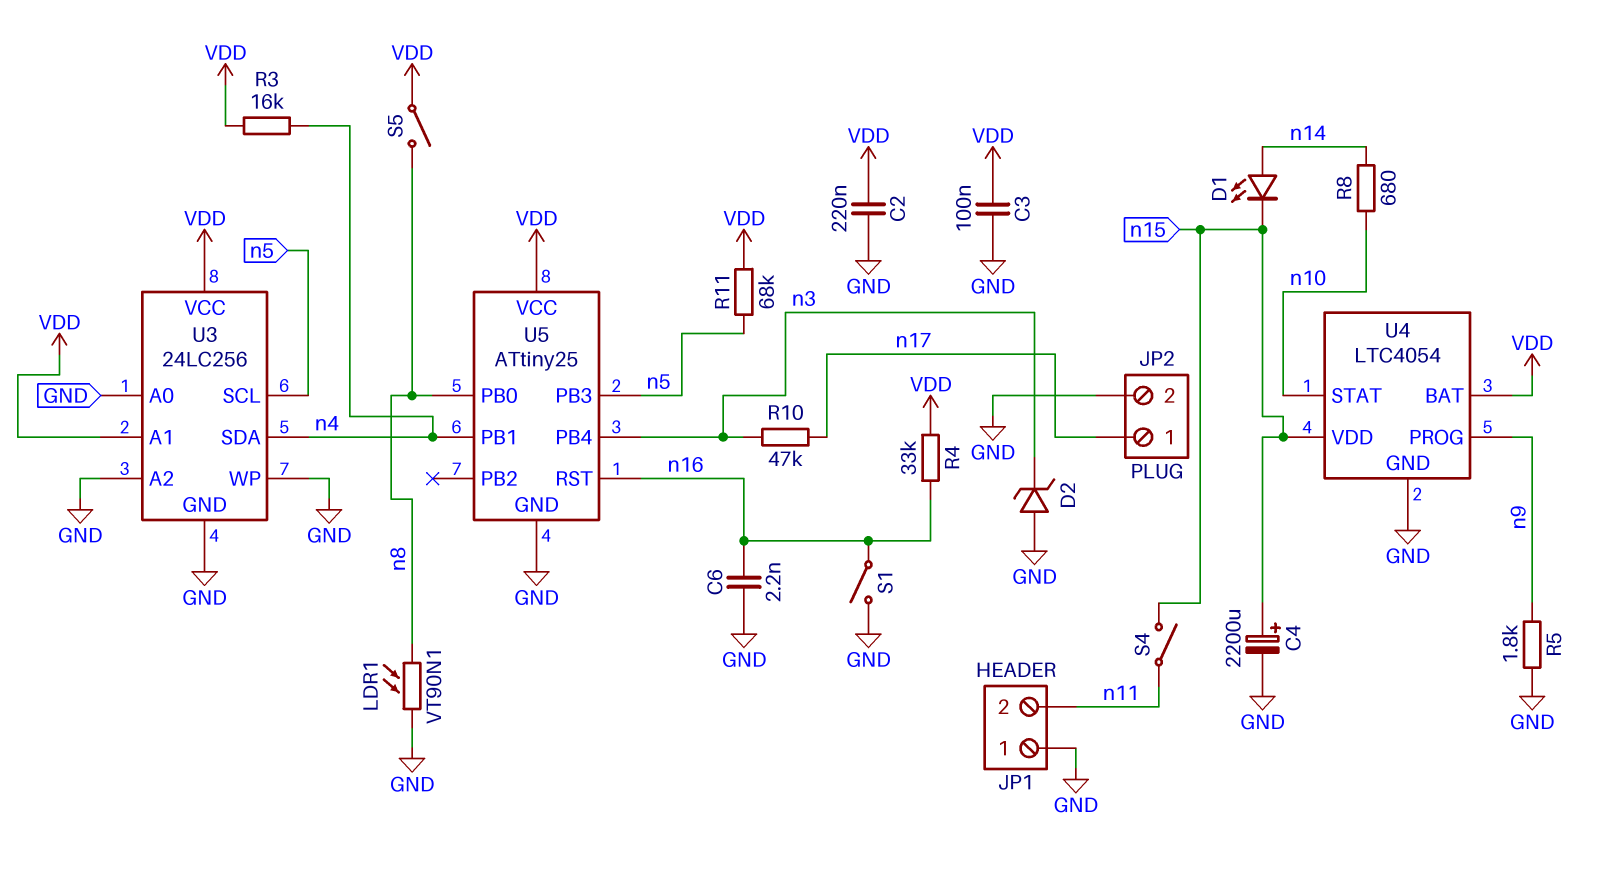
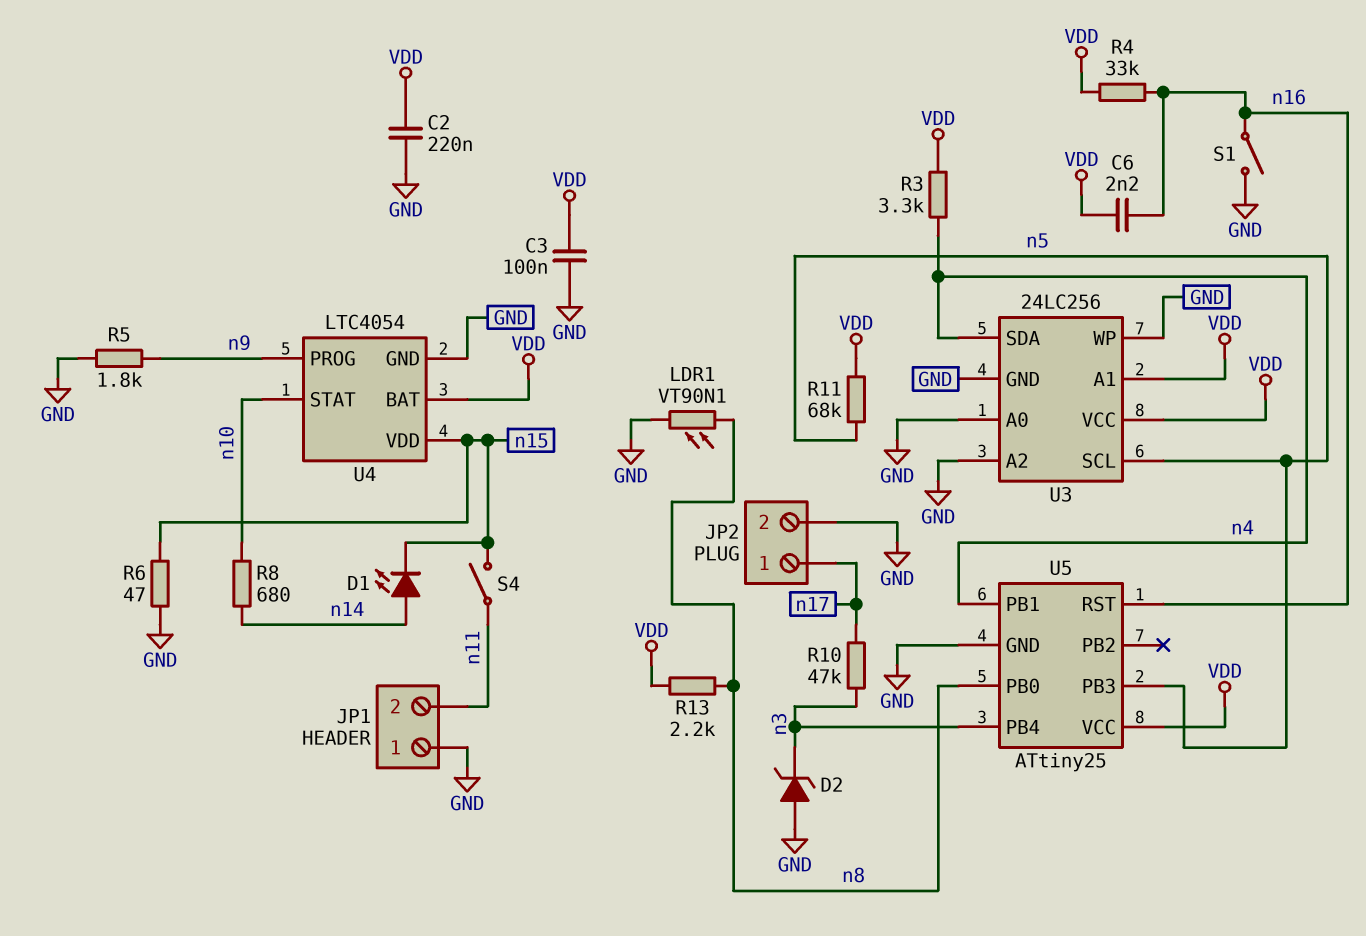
C4: 2200uF (plus n15, minus GND) -> none
C6: 2.2nF (GND, n16) -> 2.2nF (VDD, n16)
R3: 16k (VDD, n4) -> 3.3k (VDD, n4)
R6: none -> 47 (GND, n15)
R13: none -> 2.2k (VDD, n8)
S5: switch (VDD, n8) -> none

